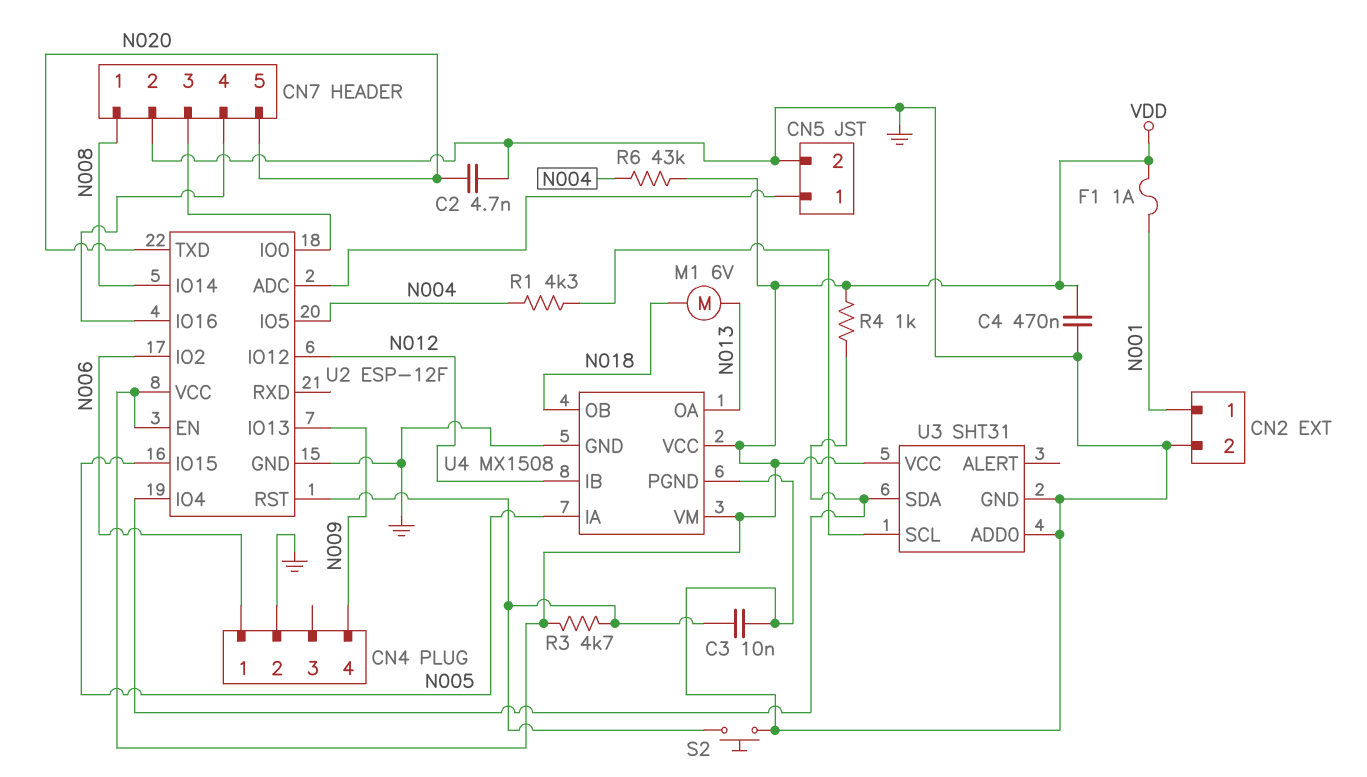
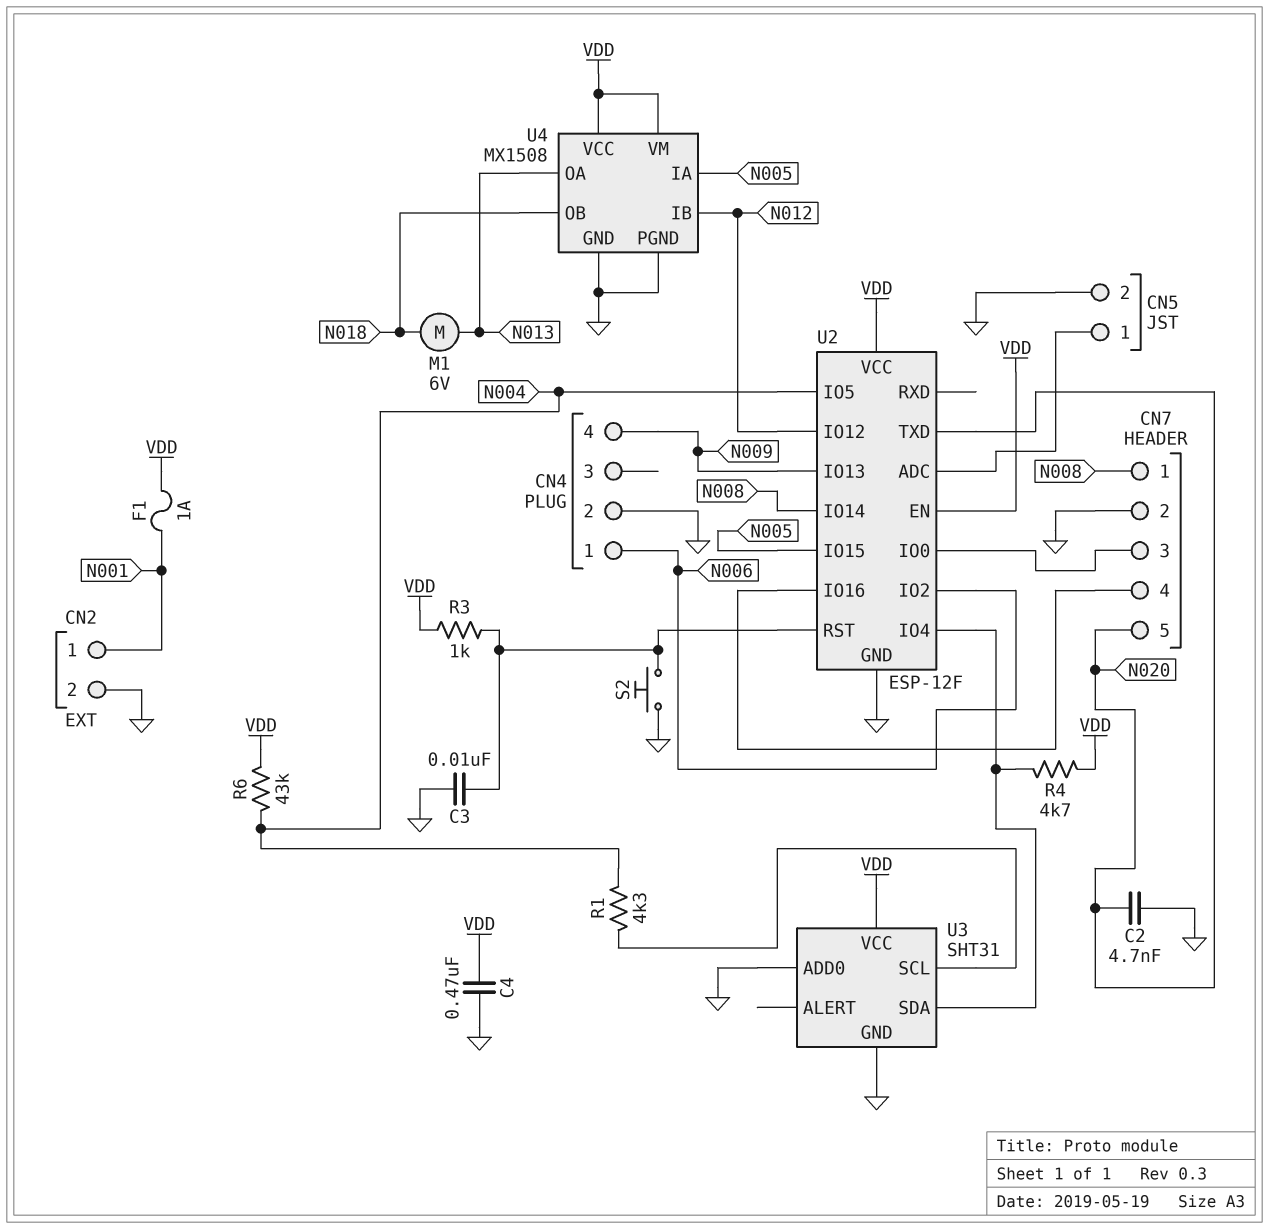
R3: 4.7k (U2/RST, VDD) -> 1k (U2/RST, VDD)
R4: 1k (U2/IO4, VDD) -> 4.7k (U2/IO4, VDD)

